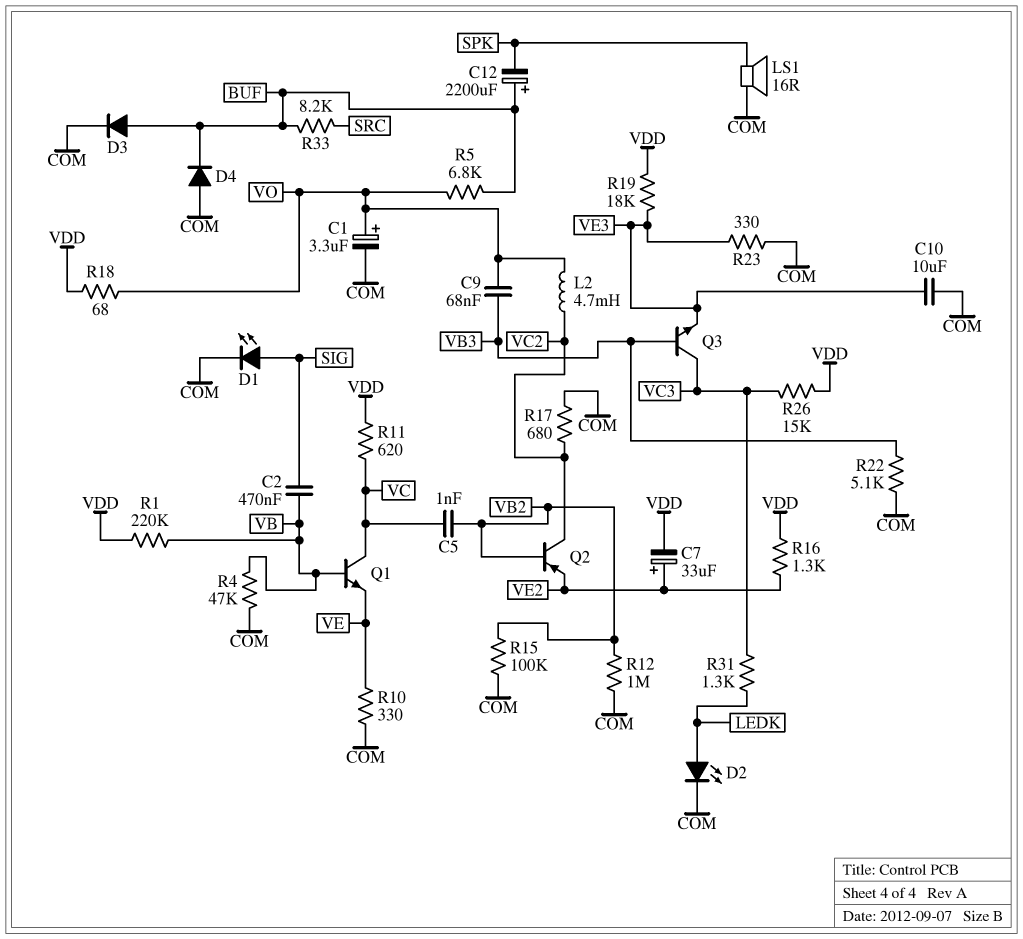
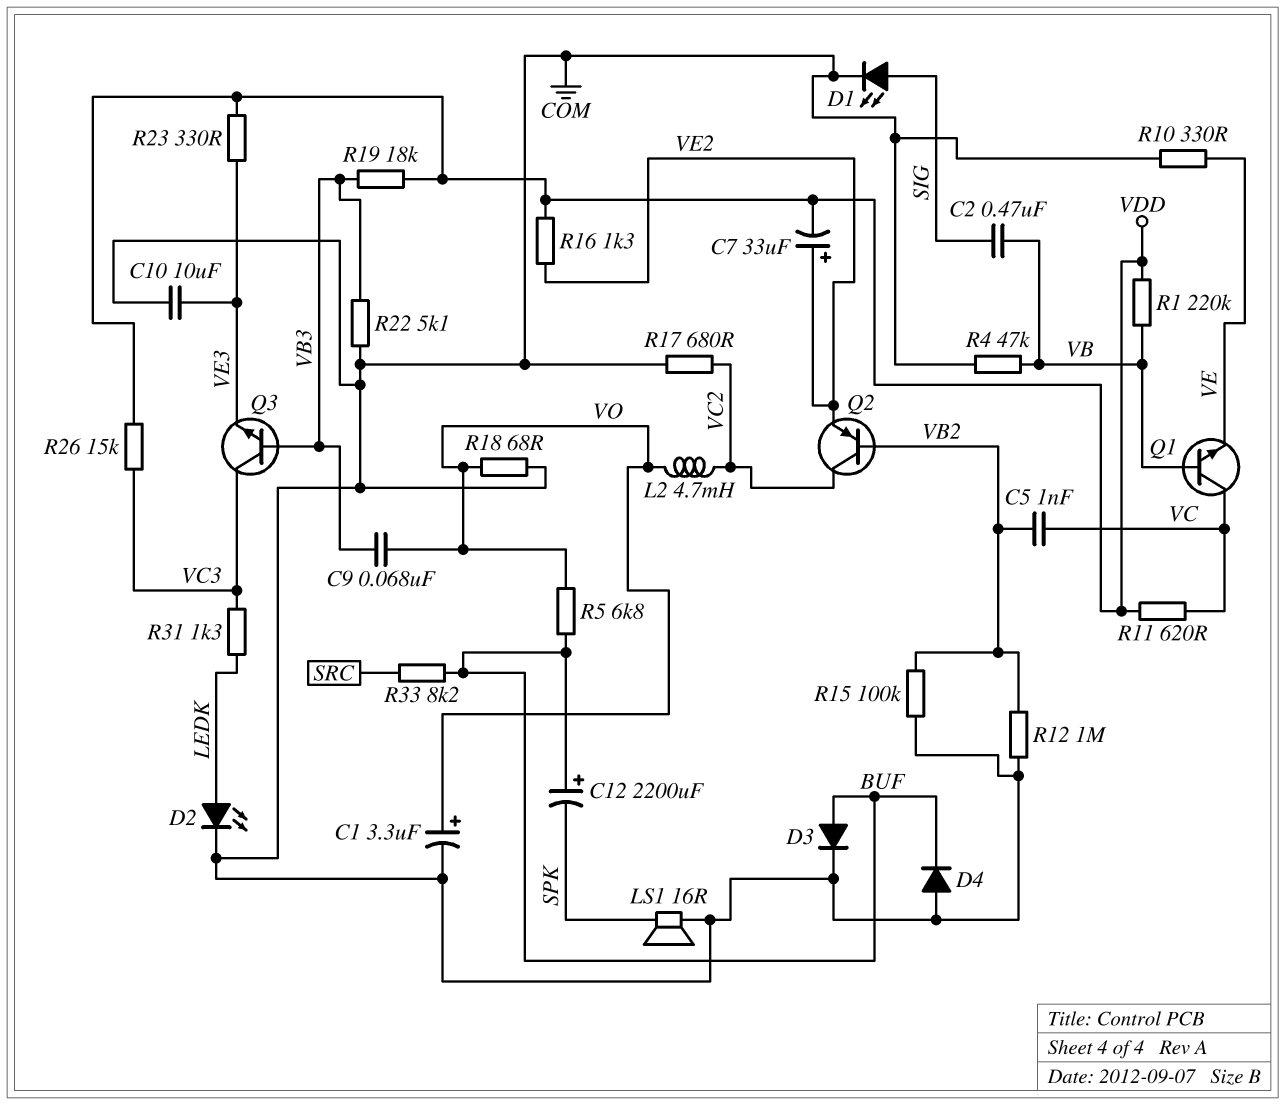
R18: 68 (VDD, VO) -> 68 (COM, VO)
R19: 18k (VDD, VE3) -> 18k (VB3, VDD)
R23: 330 (COM, VE3) -> 330 (VDD, VE3)

